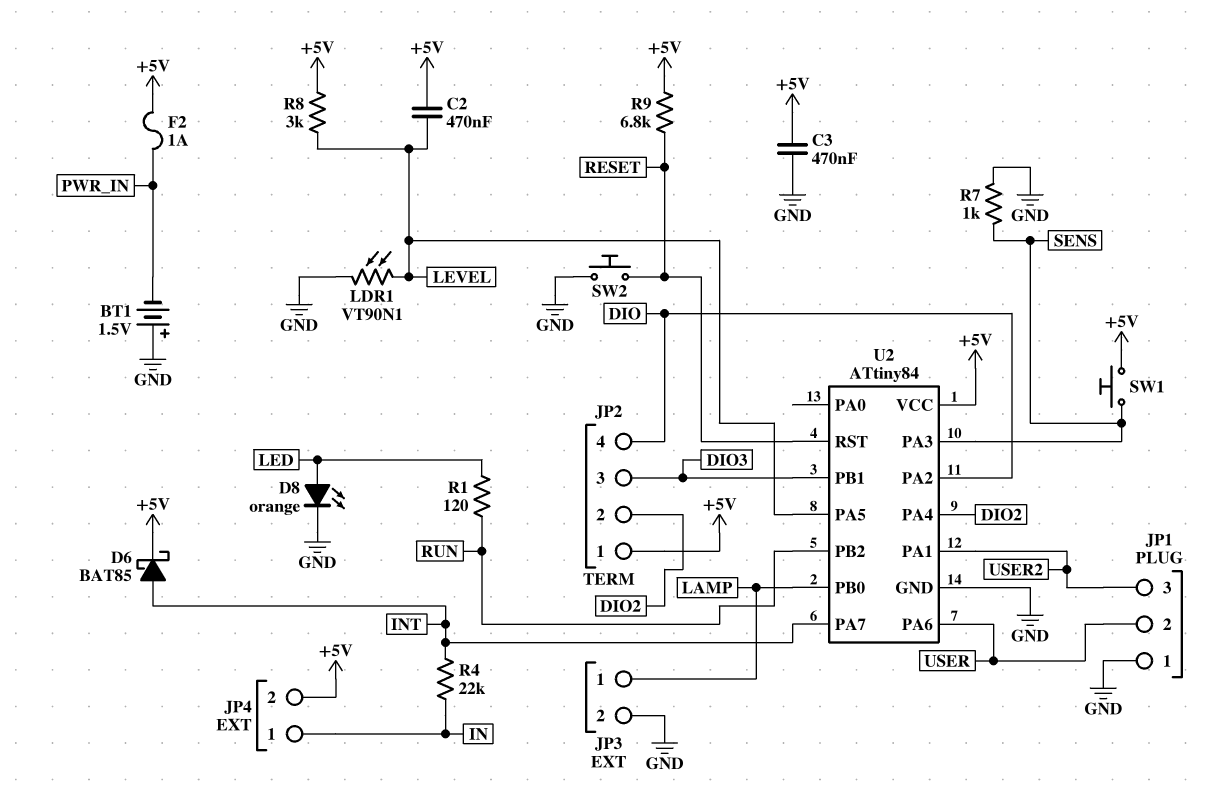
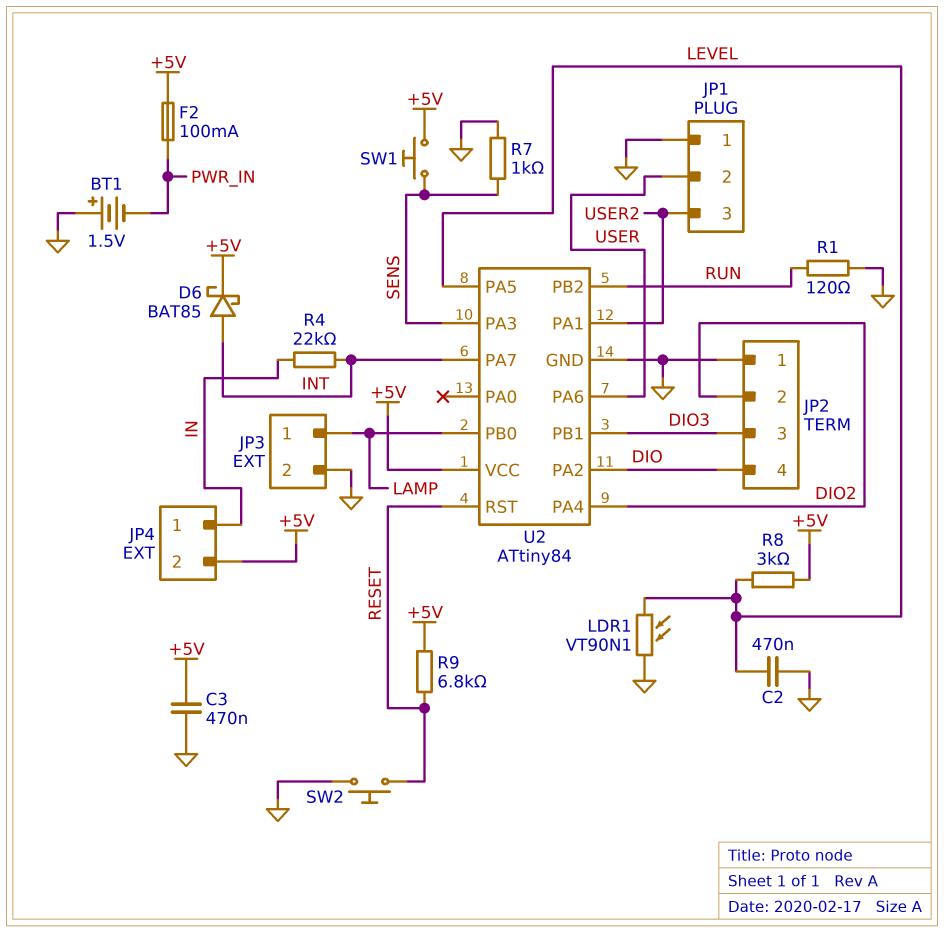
C2: 470nF (+5V, LEVEL) -> 470nF (GND, LEVEL)
D8: LED orange (A LED, K GND) -> none
F2: 1A (+5V, PWR_IN) -> 100mA (+5V, PWR_IN)
JP2 pin 1: +5V -> GND
R1: 120 (LED, RUN) -> 120 (GND, RUN)

